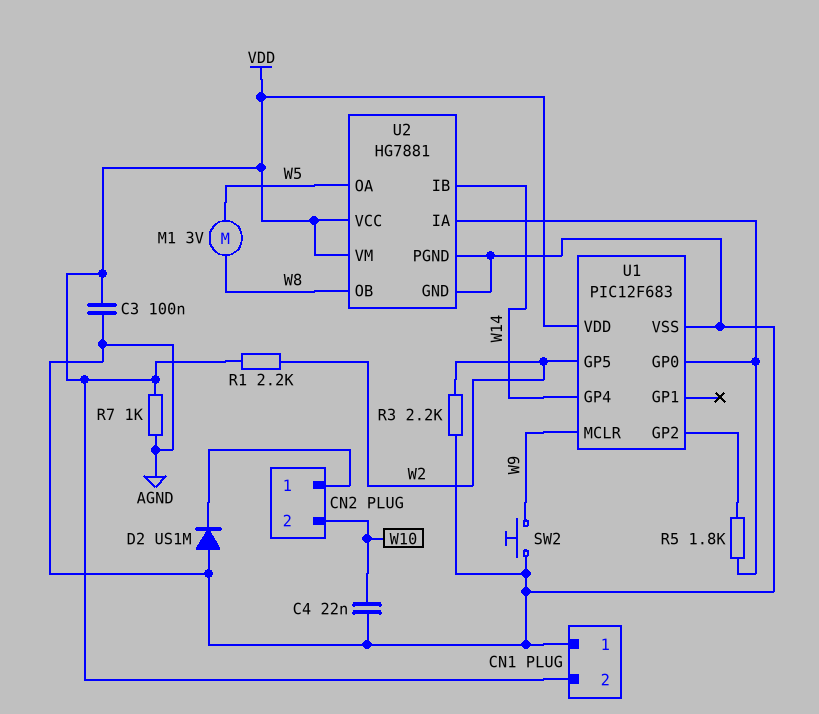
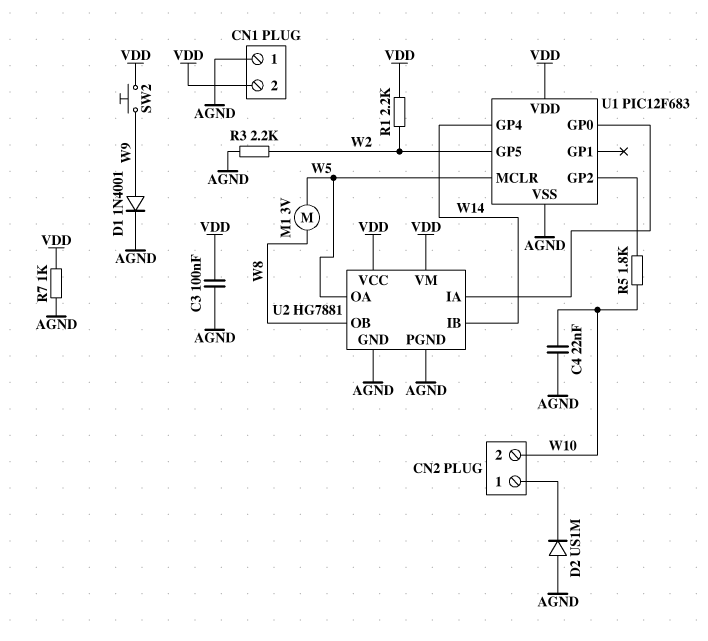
D1: none -> diode 1N4001 (A W9, K AGND)
R5: 1.8k (U1/GP0, U1/GP2) -> 1.8k (U1/GP2, W10)
SW2: button (AGND, W9) -> button (VDD, W9)
U1 pin MCLR: W9 -> W5

